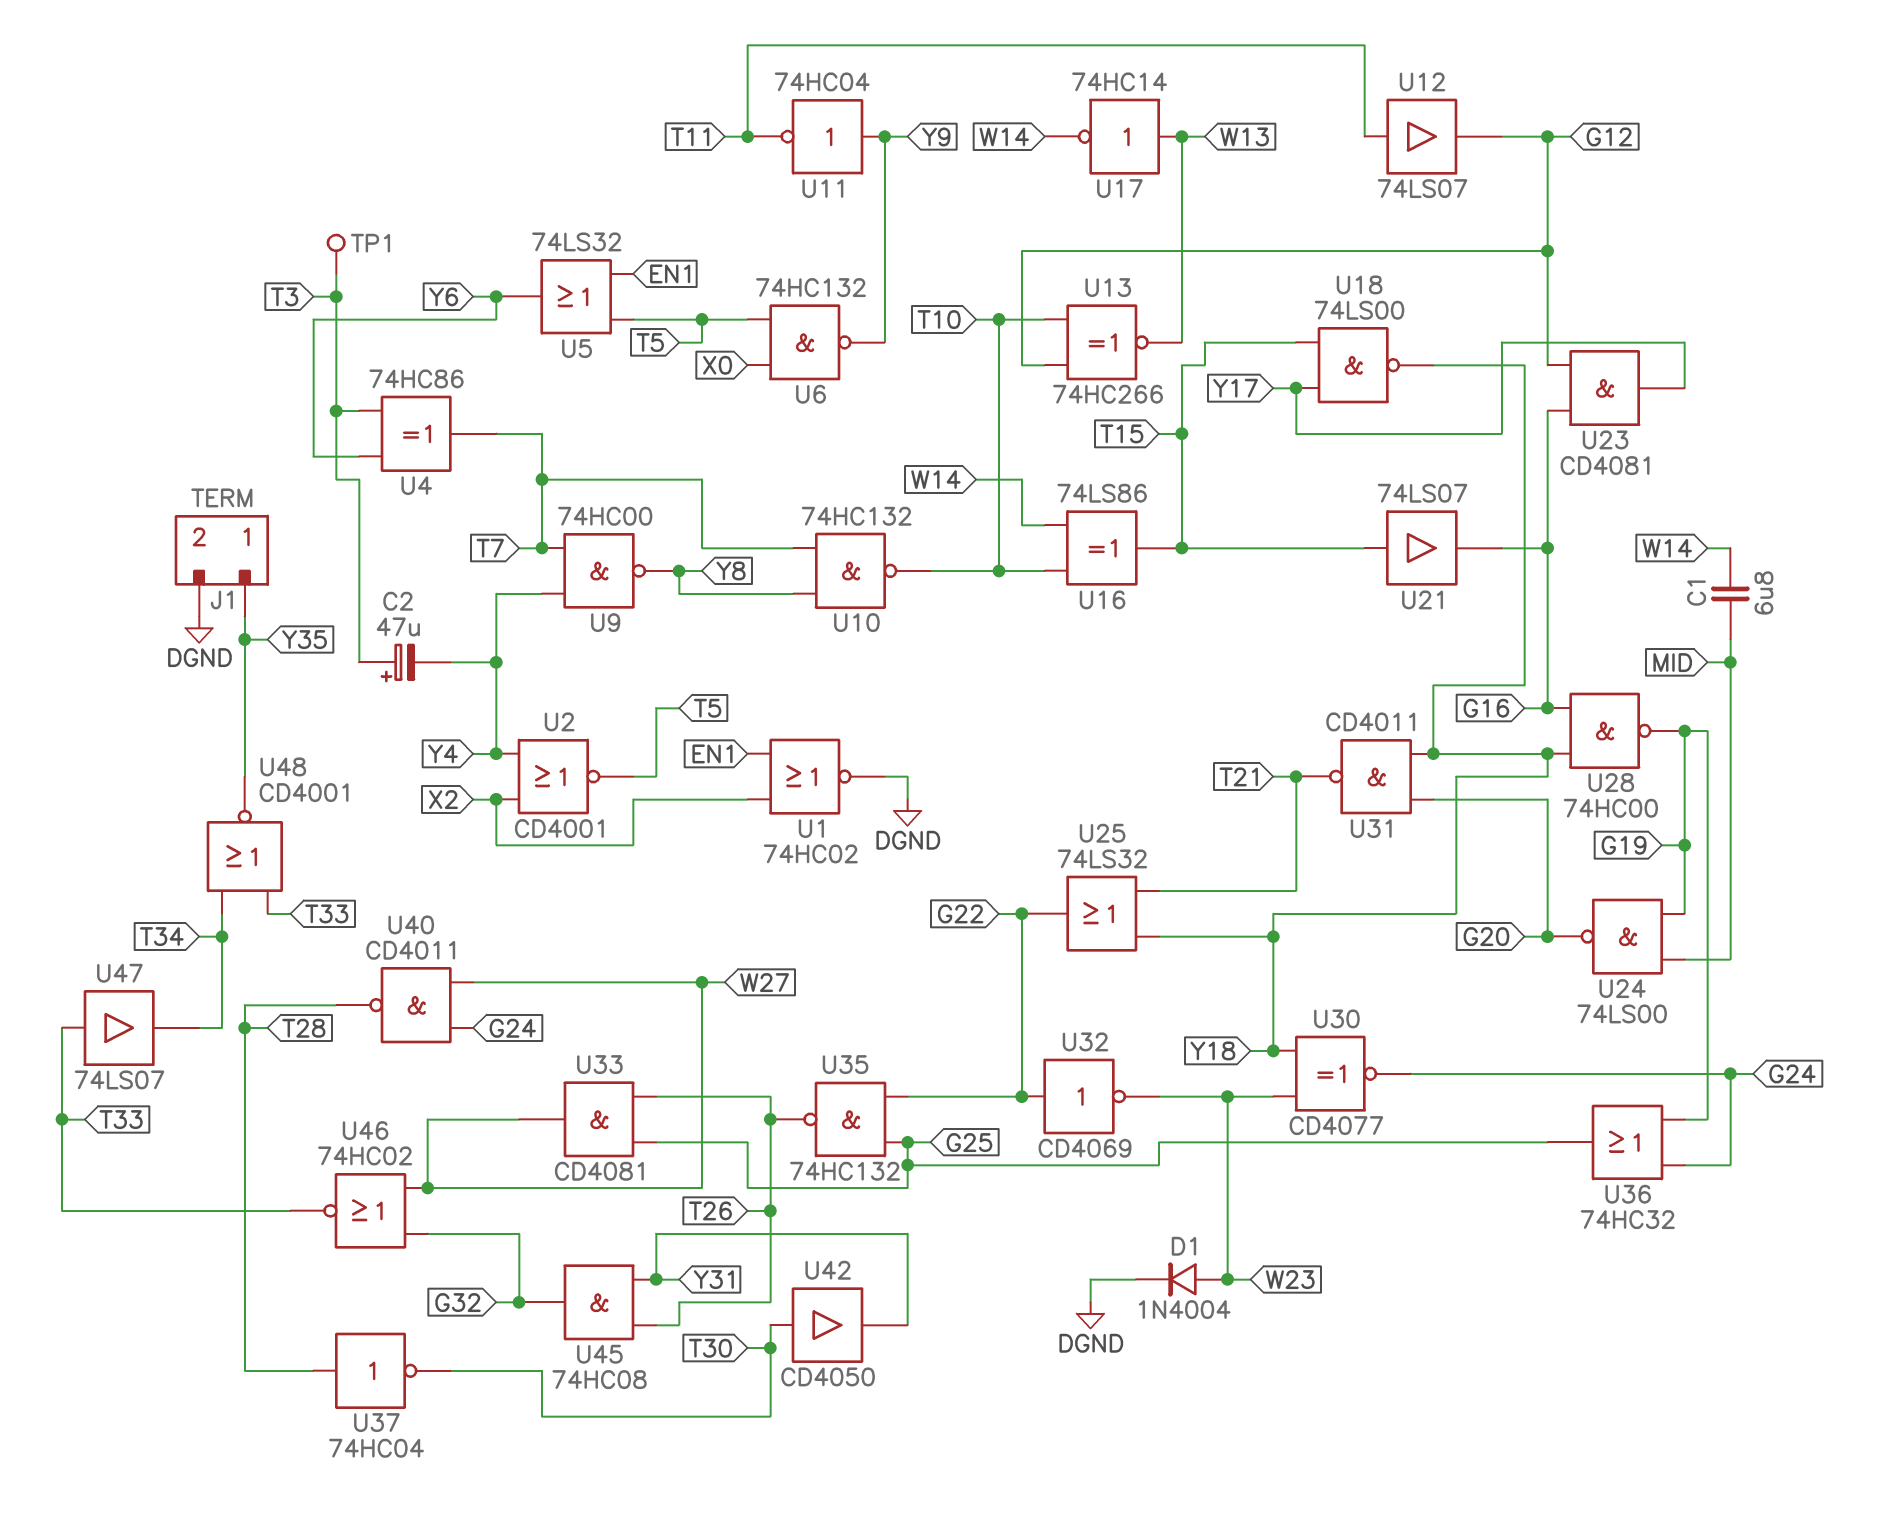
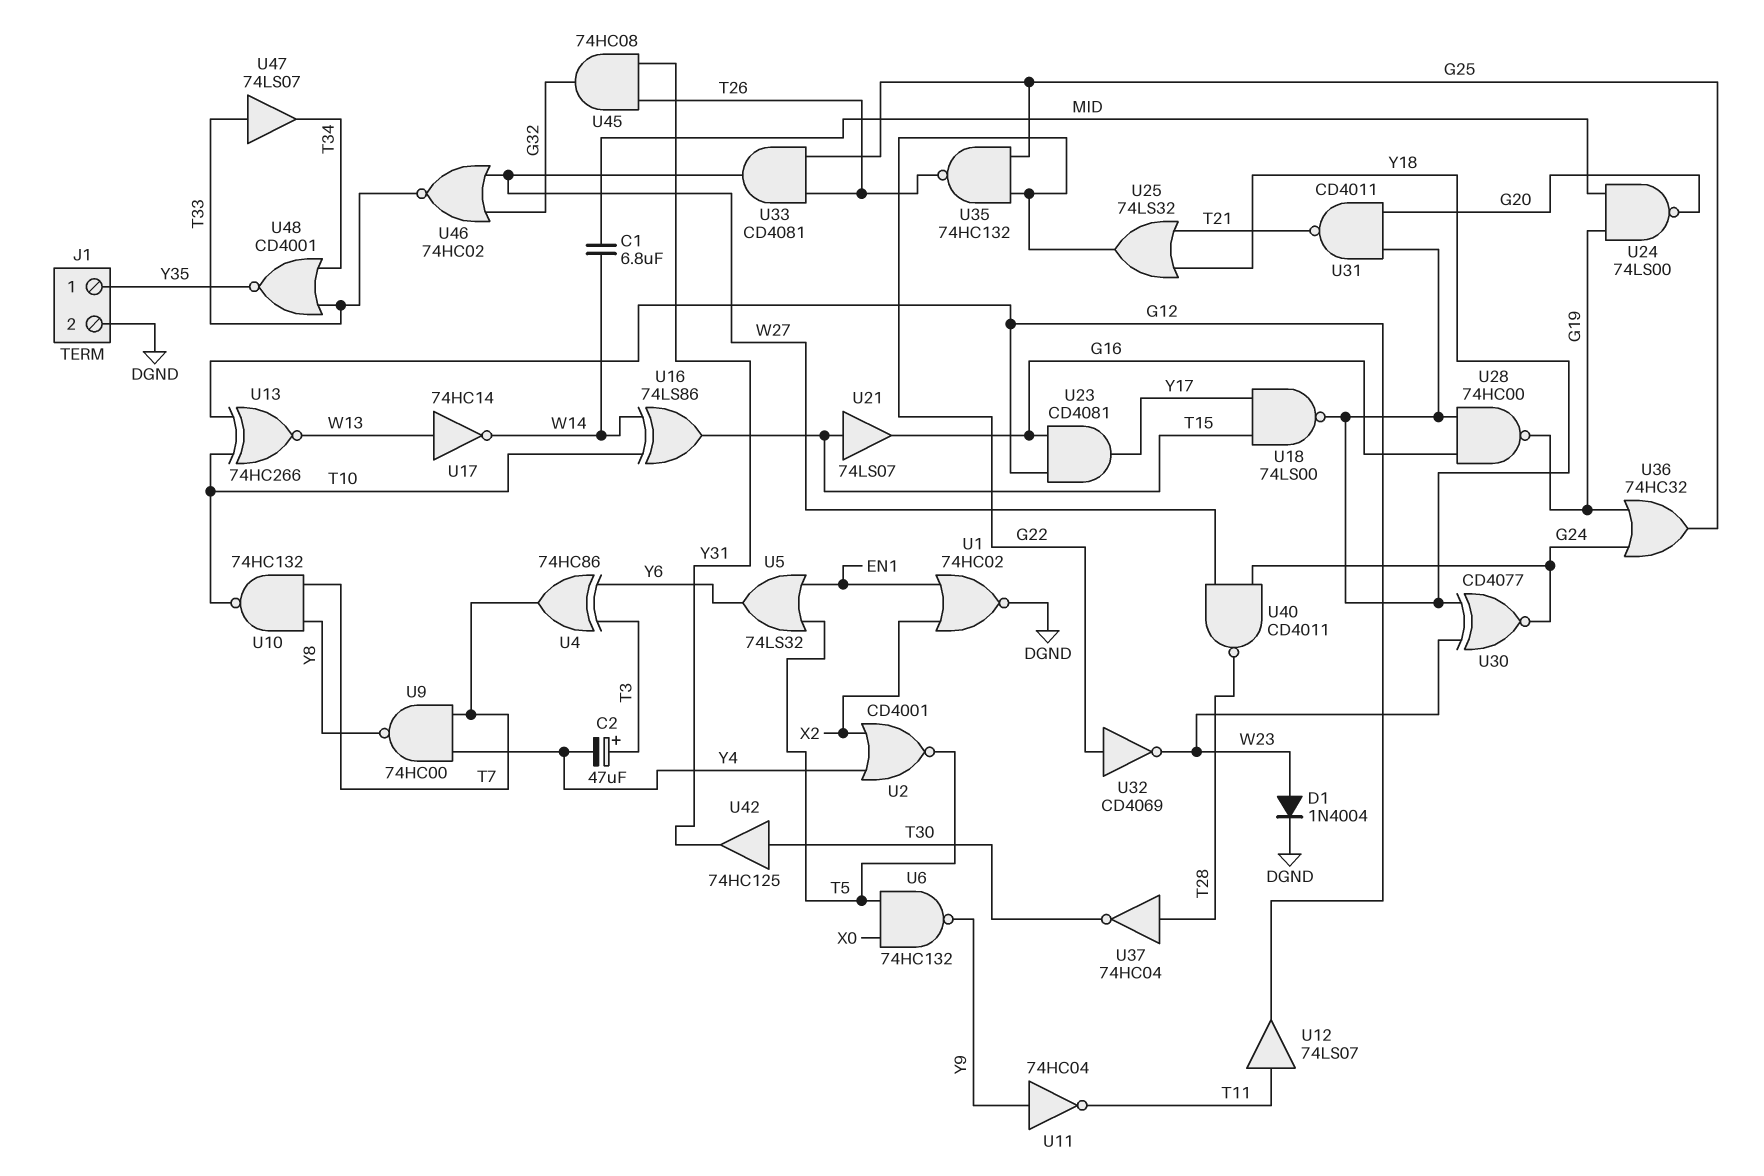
TP1: test point (T3) -> none
U42: buffer CD4050 (in T30, out Y31) -> buffer 74HC125 (in T30, out Y31)

